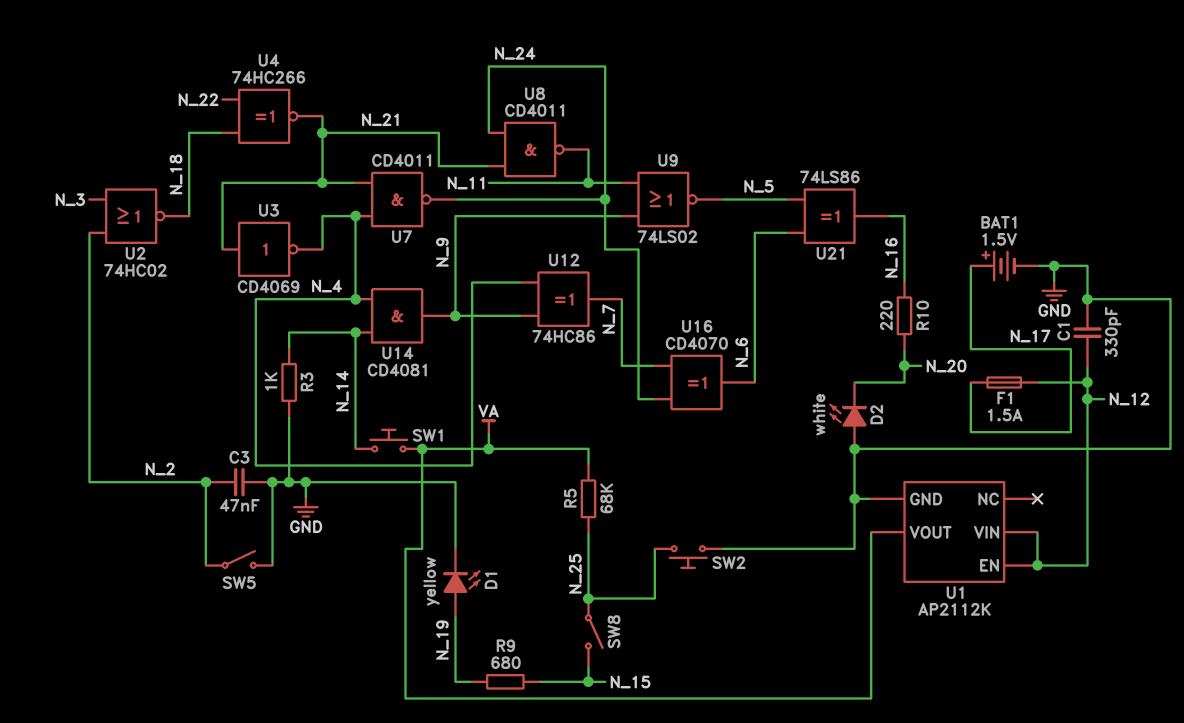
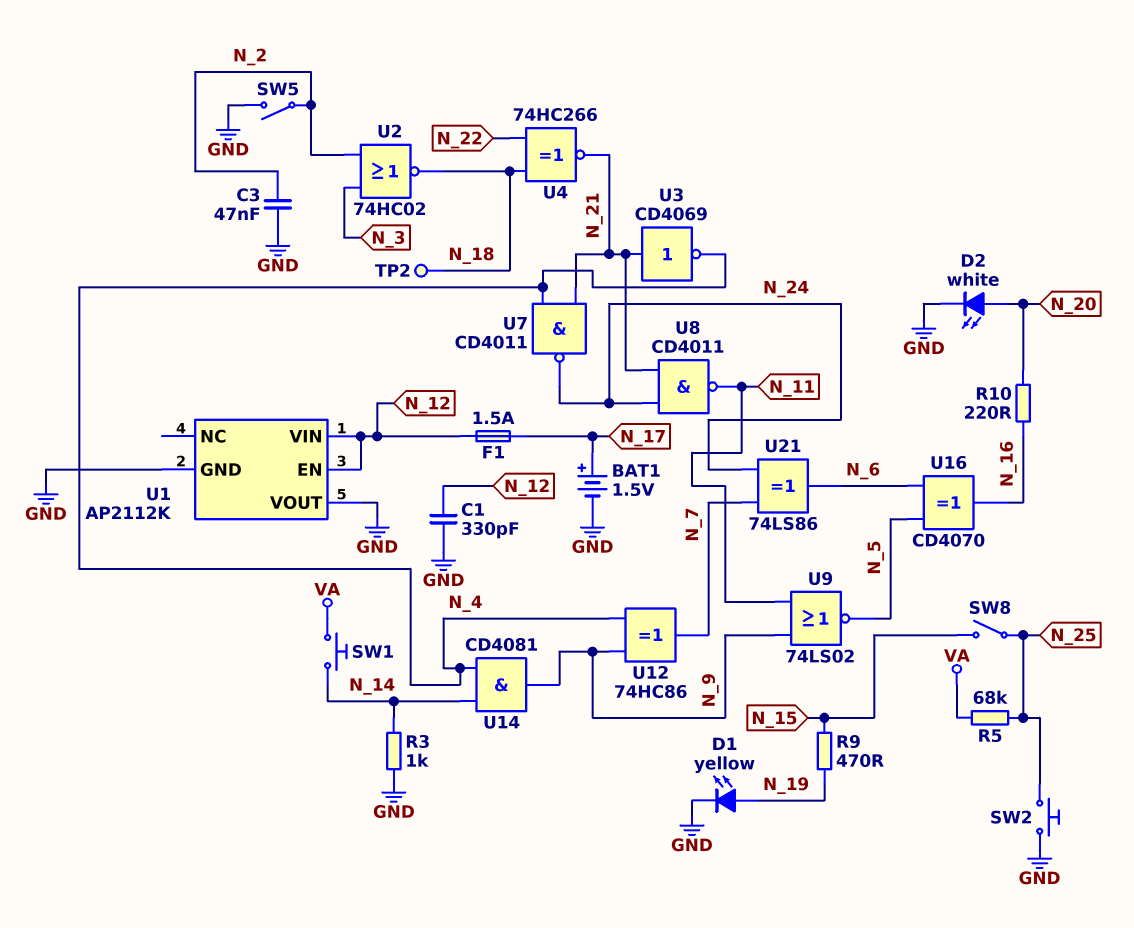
D2: LED white (A GND, K N_20) -> LED white (A N_20, K GND)
R9: 680 (N_15, N_19) -> 470 (N_15, N_19)
TP2: none -> test point (N_18)
U1 pin VOUT: VA -> GND
U16: XOR CD4070 (in N_7, in N_24, out N_6) -> XOR CD4070 (in N_5, in N_6, out N_16)
U21: XOR 74LS86 (in N_5, in N_6, out N_16) -> XOR 74LS86 (in N_7, in N_24, out N_6)

